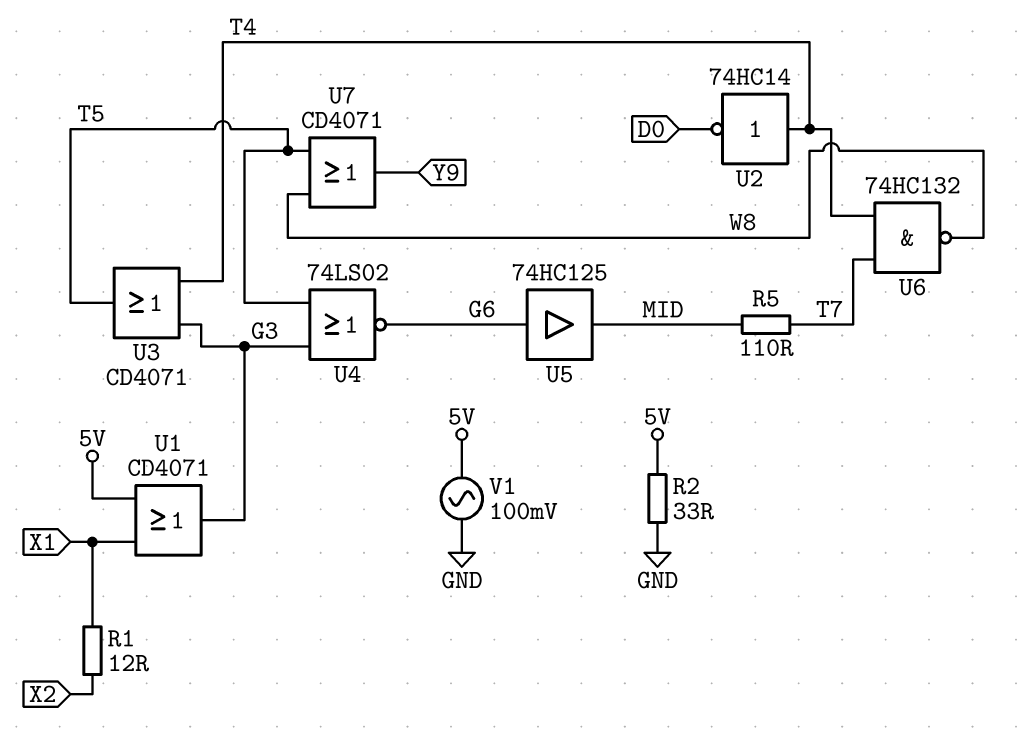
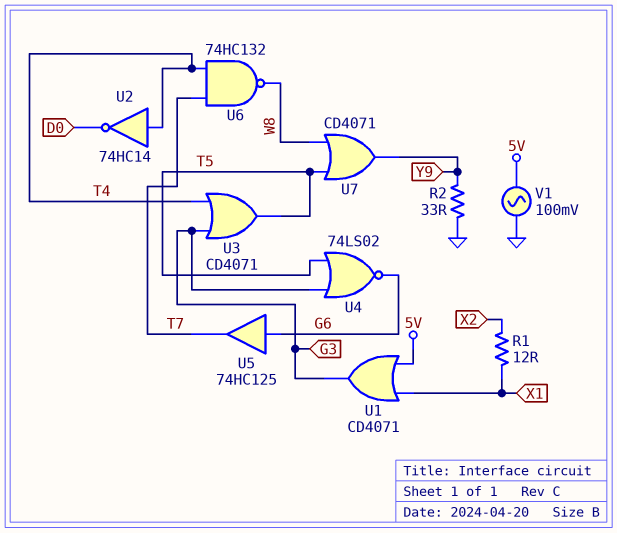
R2: 33 (5V, GND) -> 33 (GND, Y9)
R5: 110 (MID, T7) -> none
U5: buffer 74HC125 (in G6, out MID) -> buffer 74HC125 (in G6, out T7)

